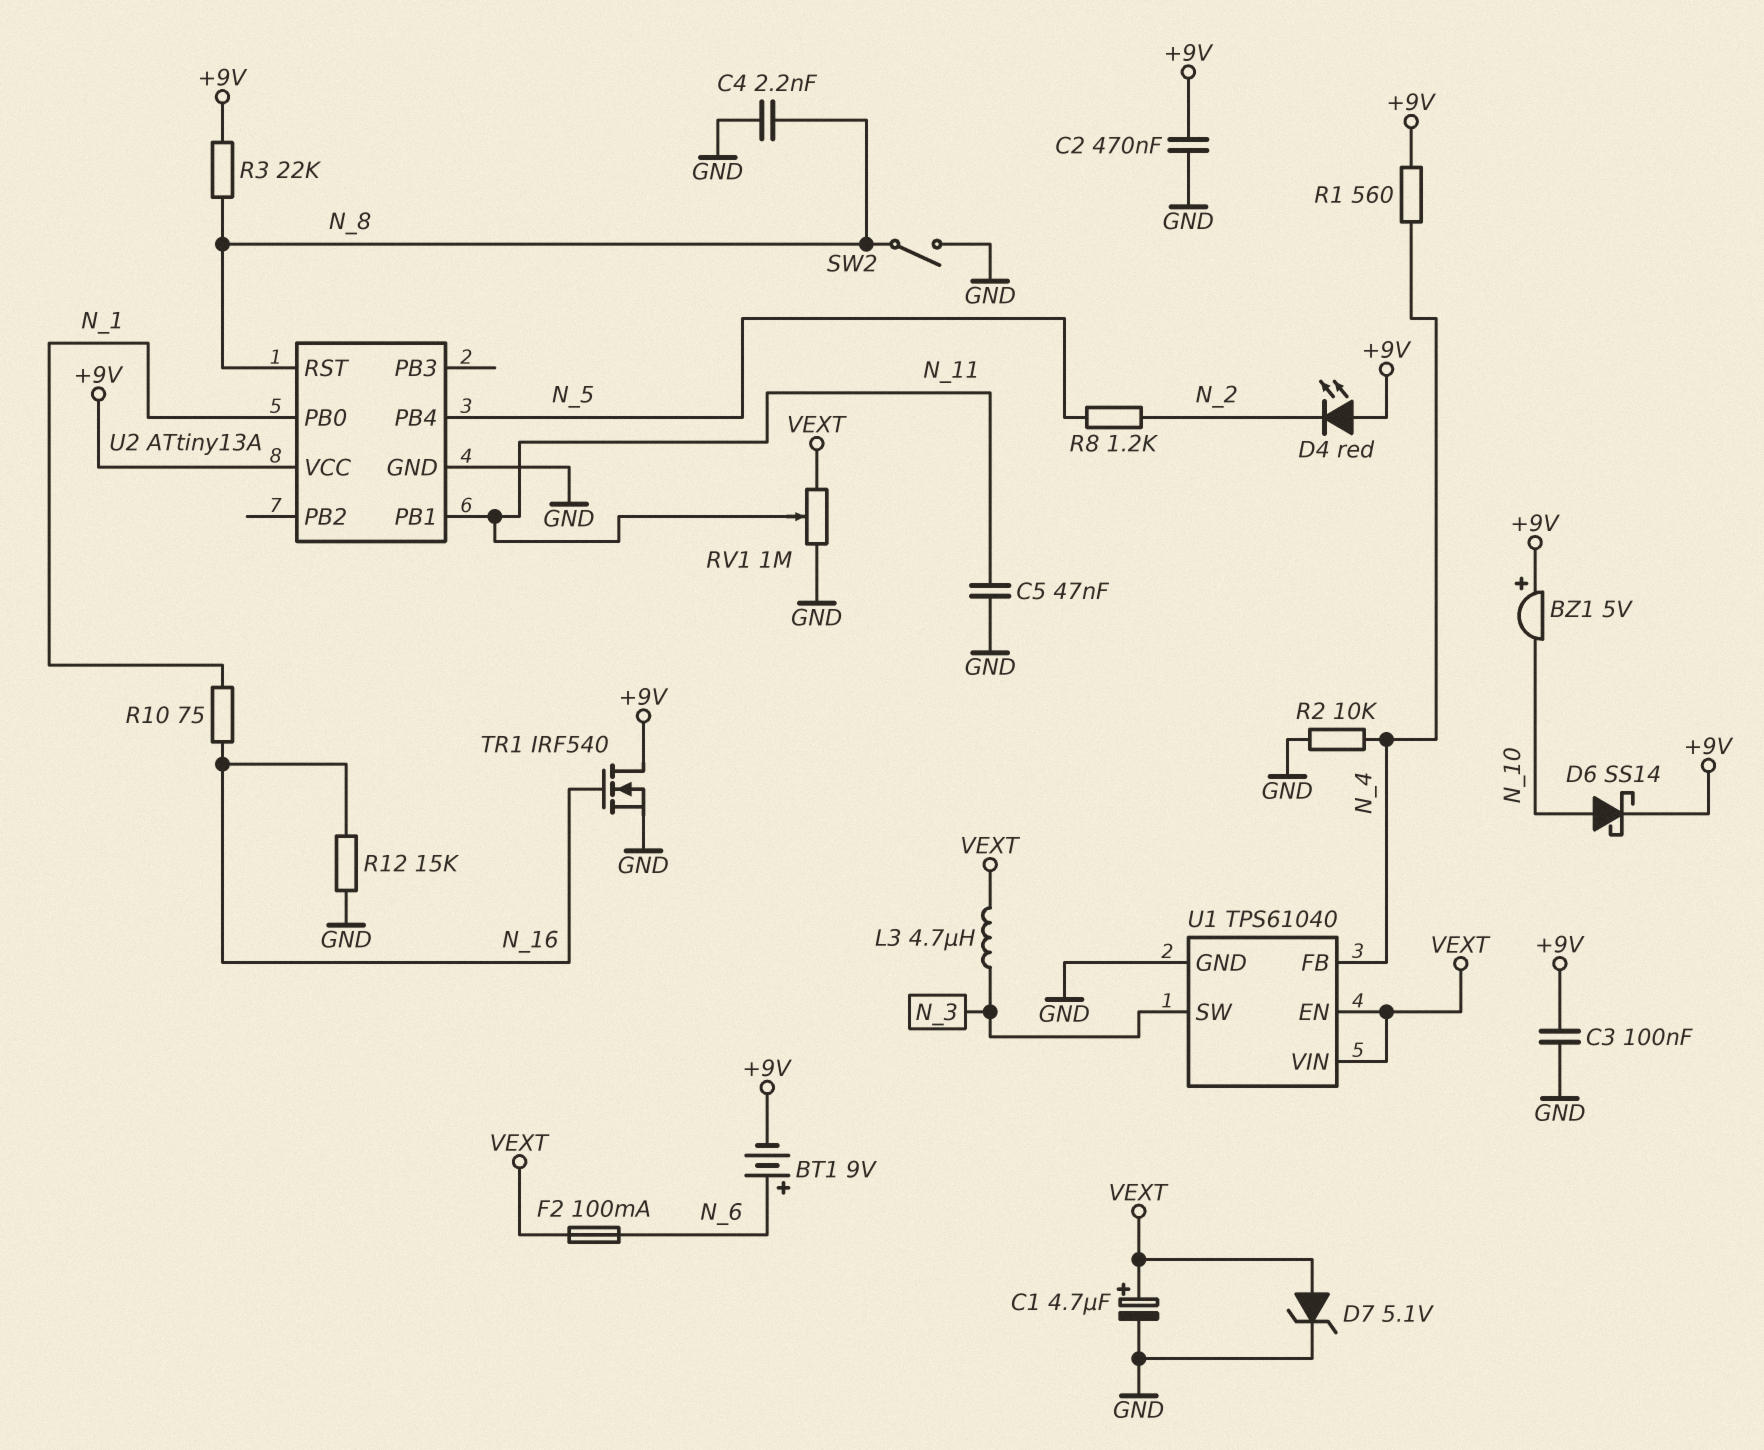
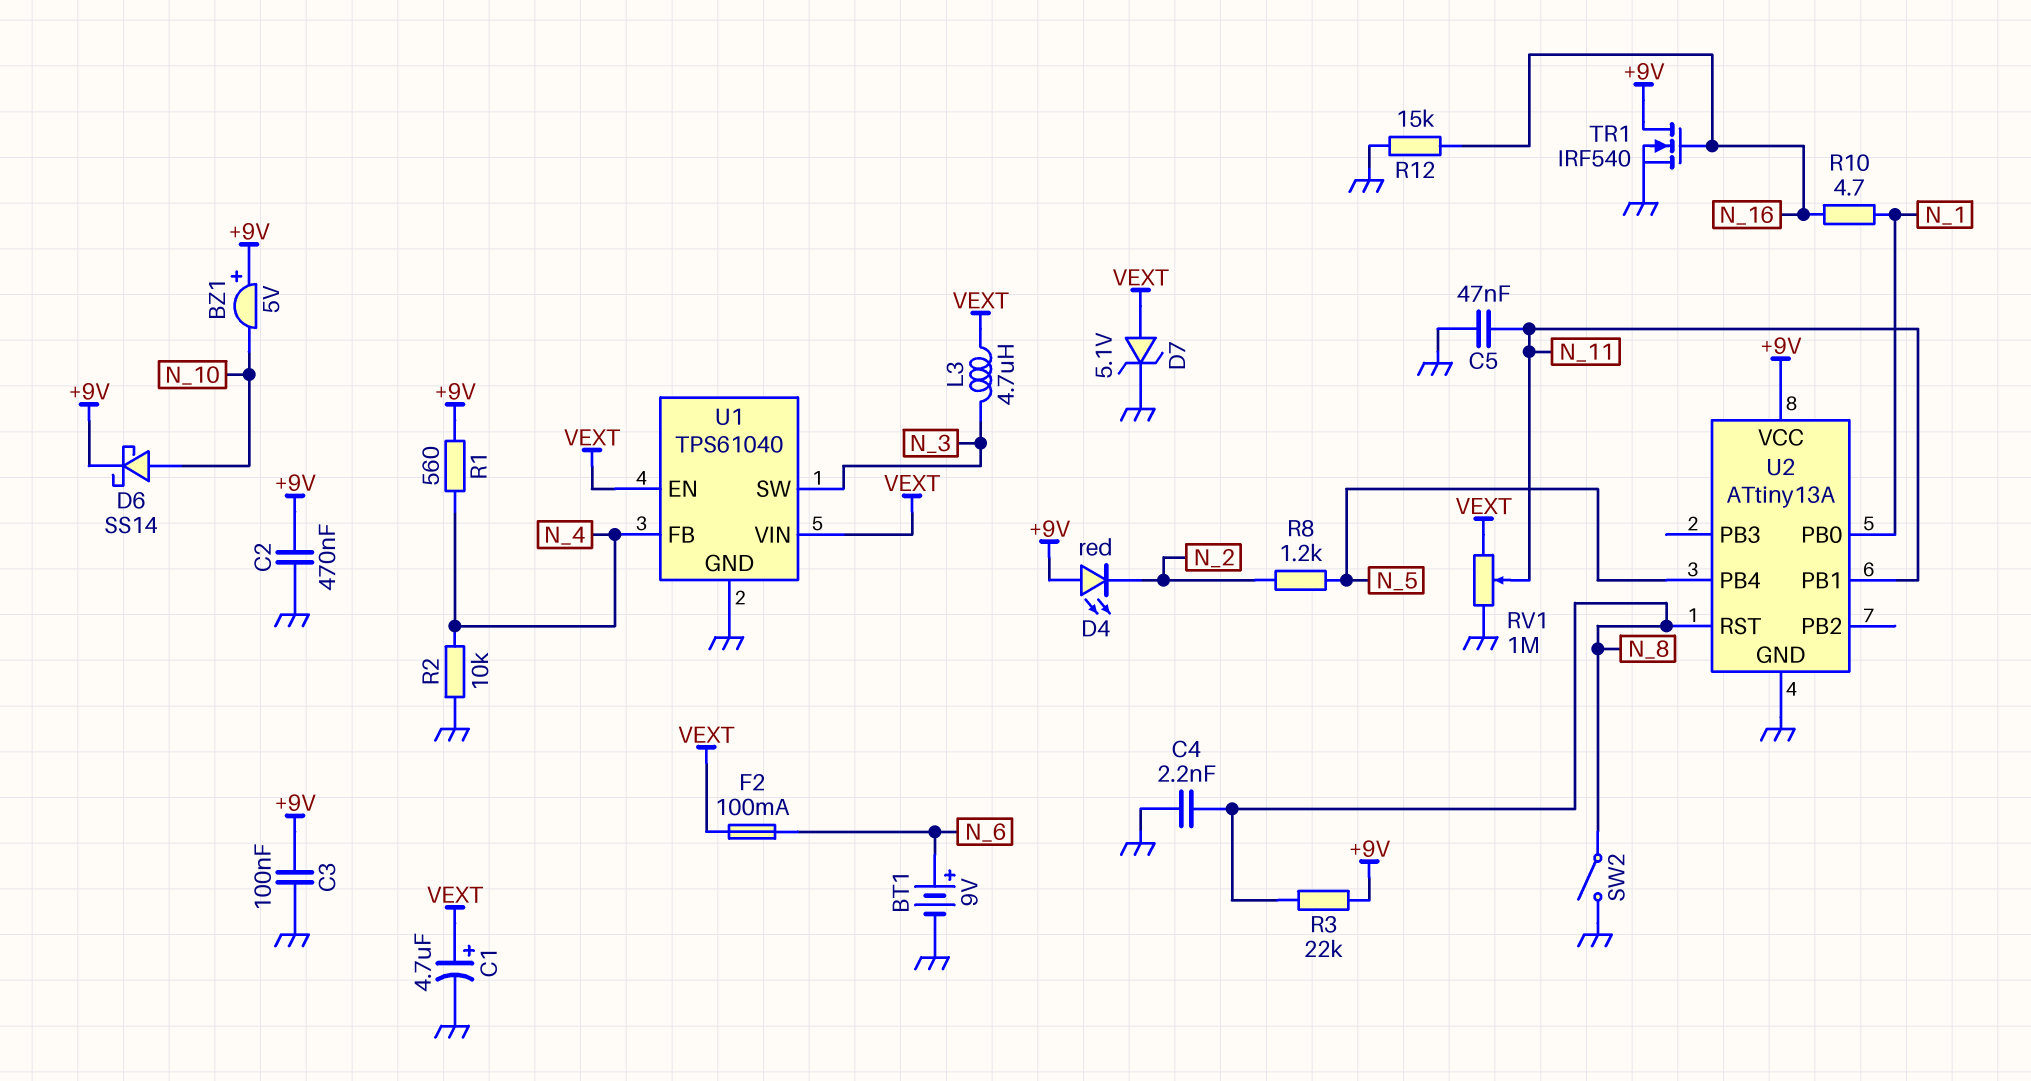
BT1: 9V (plus N_6, minus +9V) -> 9V (plus N_6, minus GND)
R10: 75 (N_1, N_16) -> 4.7 (N_1, N_16)

